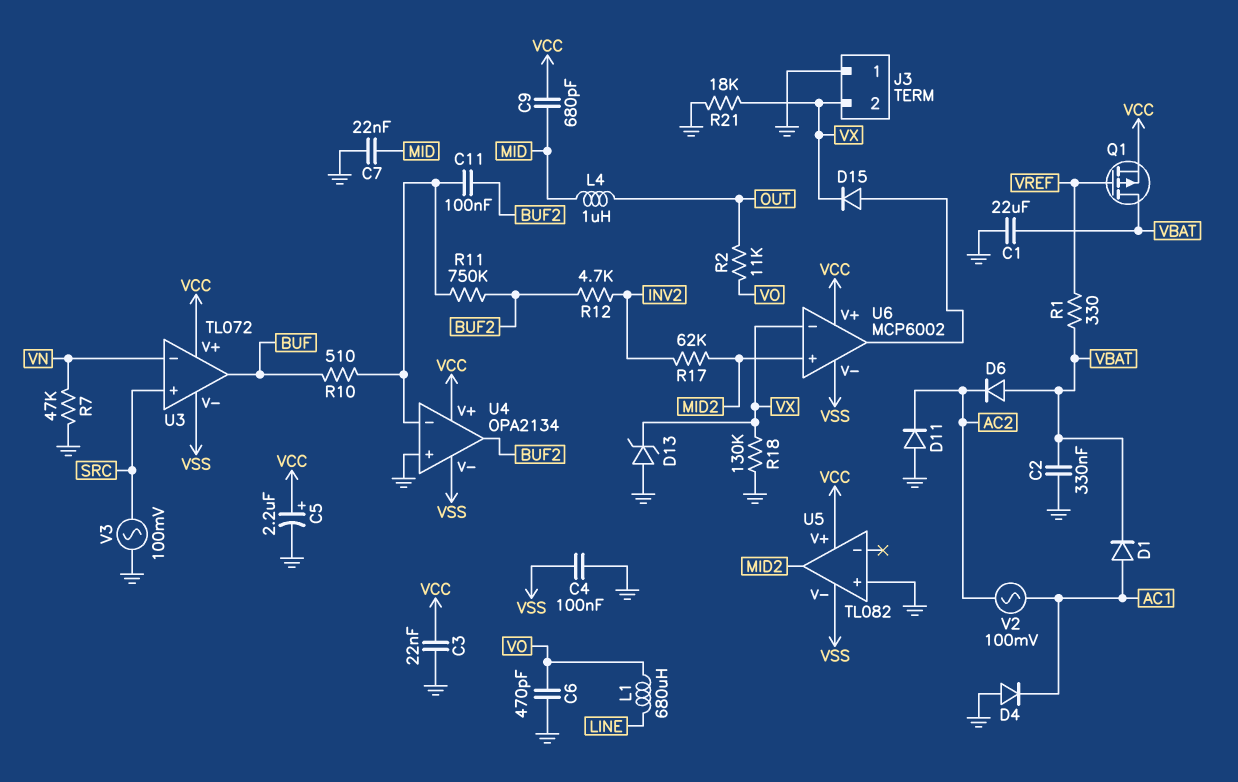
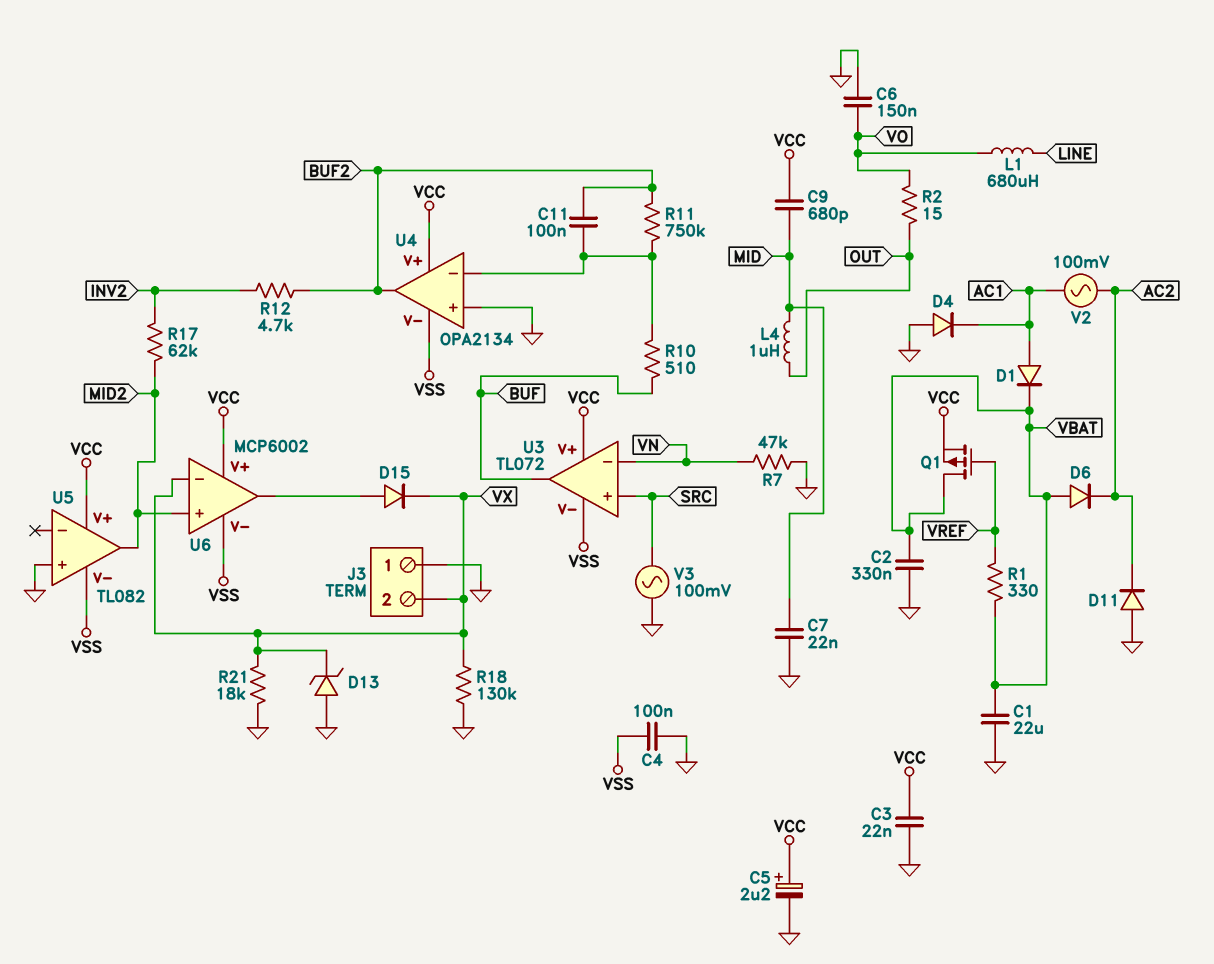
C6: 470pF (GND, VO) -> 150nF (GND, VO)
R2: 11k (OUT, VO) -> 15 (OUT, VO)

